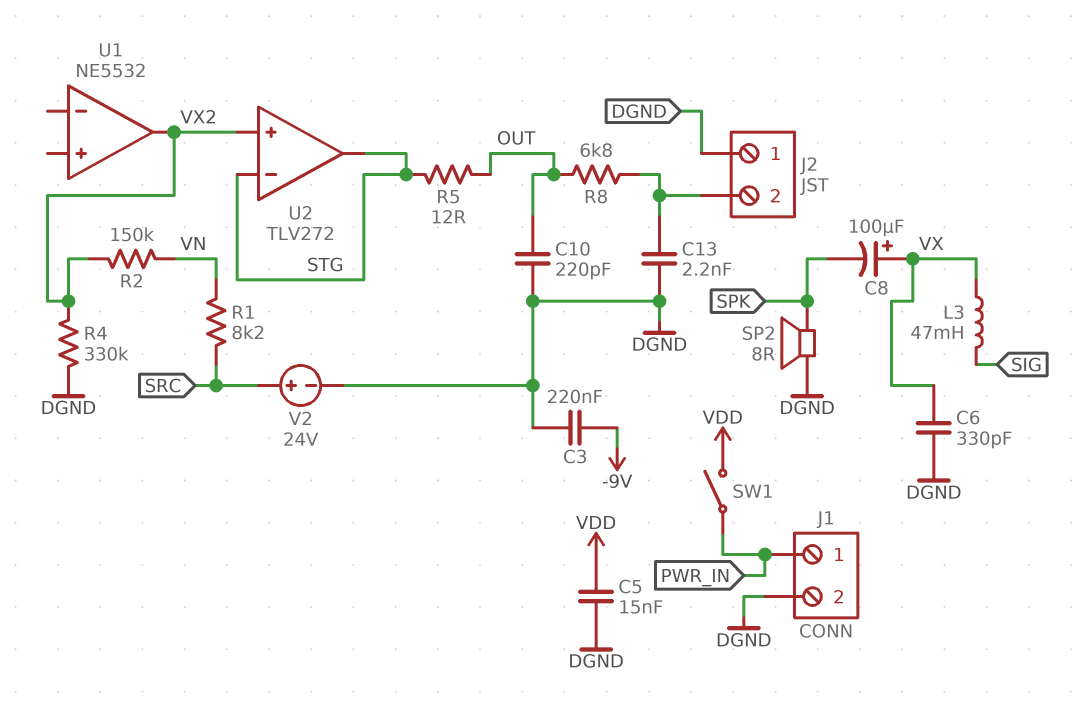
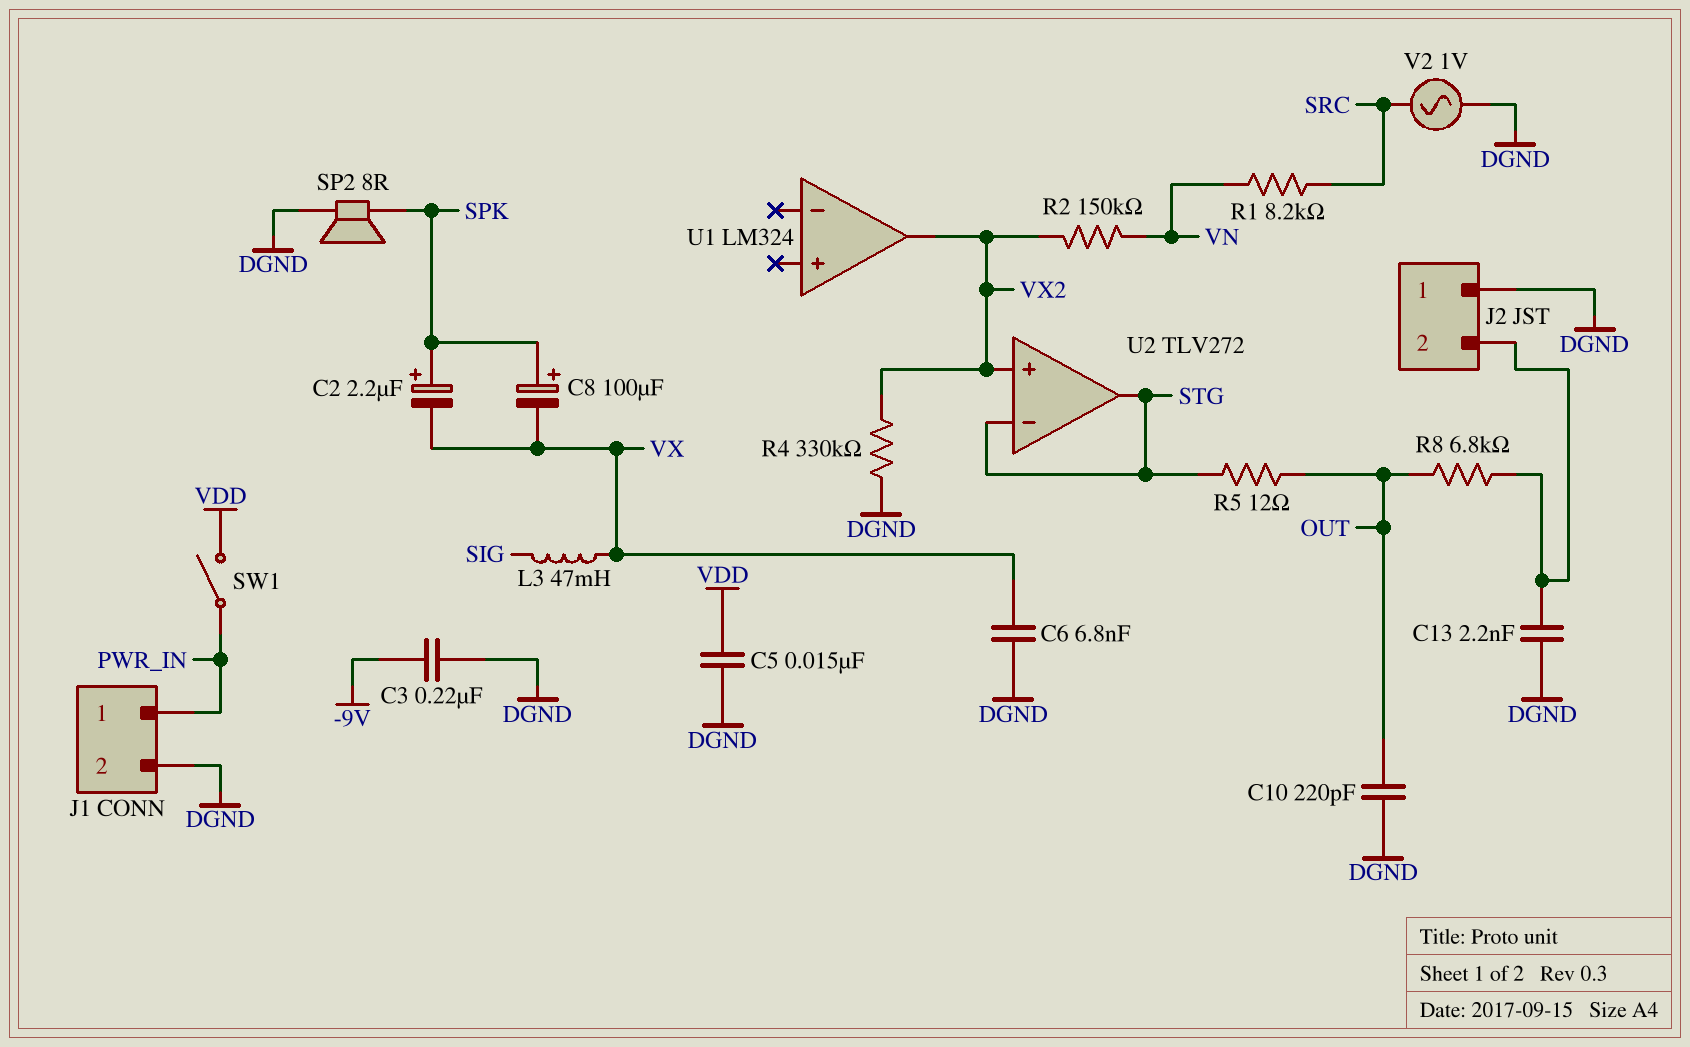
C2: none -> 2.2uF (plus SPK, minus VX)
C6: 330pF (DGND, VX) -> 6.8nF (DGND, VX)
C8: 100uF (plus VX, minus SPK) -> 100uF (plus SPK, minus VX)
U1: NE5532 -> LM324
V2: 24V (plus SRC, minus DGND) -> AC 1V (DGND, SRC)

